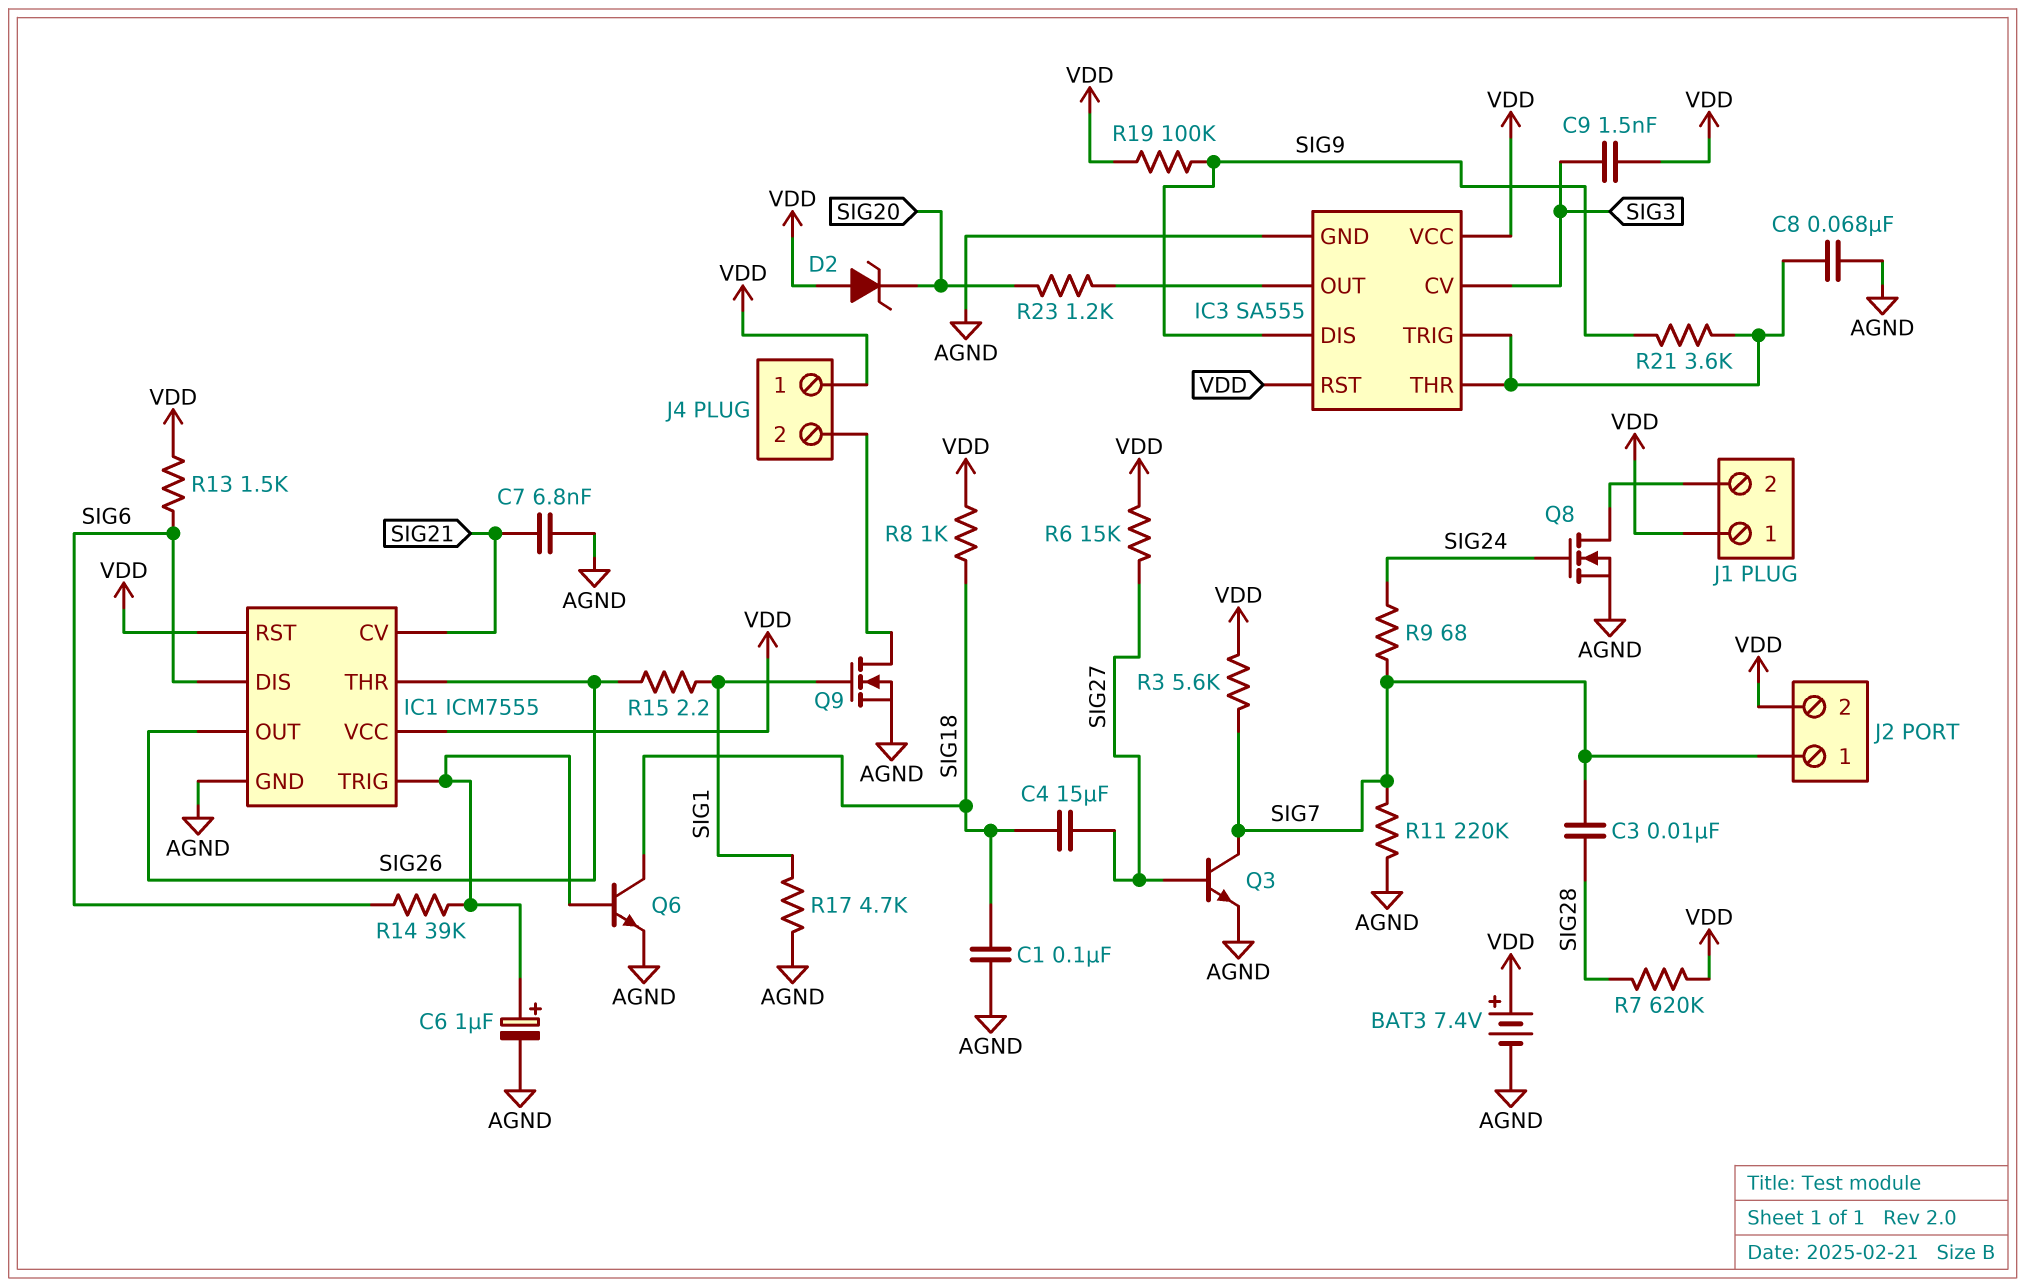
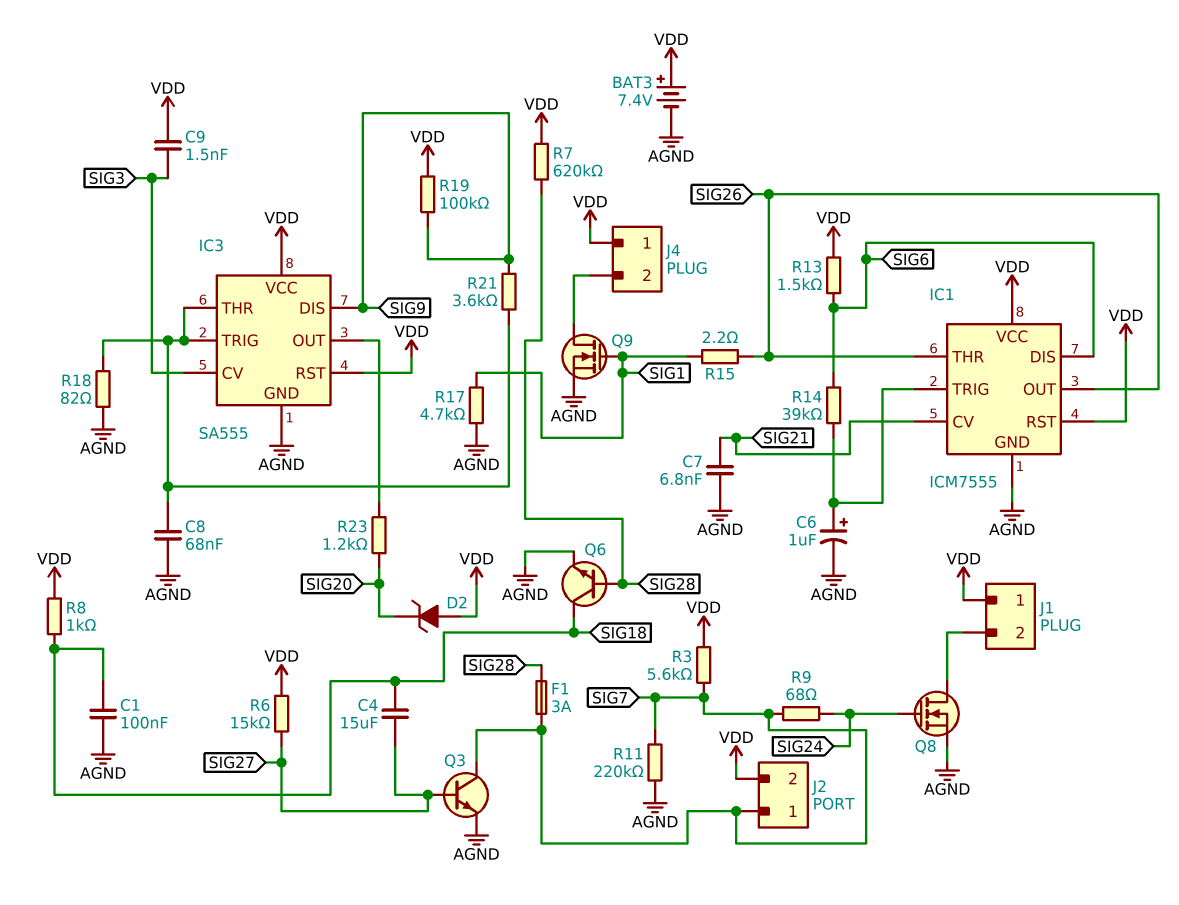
C3: 10nF (SIG7, SIG28) -> none
F1: none -> 3A (SIG7, SIG28)
Q6: NPN (B IC1/TRIG, C SIG18, E AGND) -> NPN (B SIG28, C SIG18, E AGND)
R18: none -> 82 (AGND, IC3/THR)

